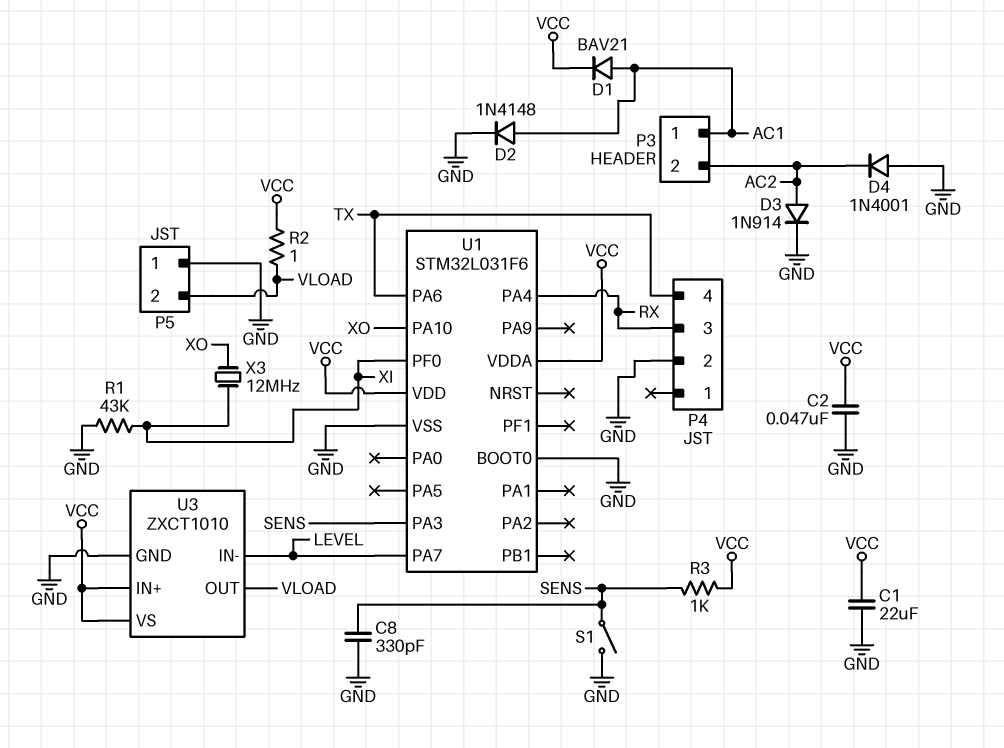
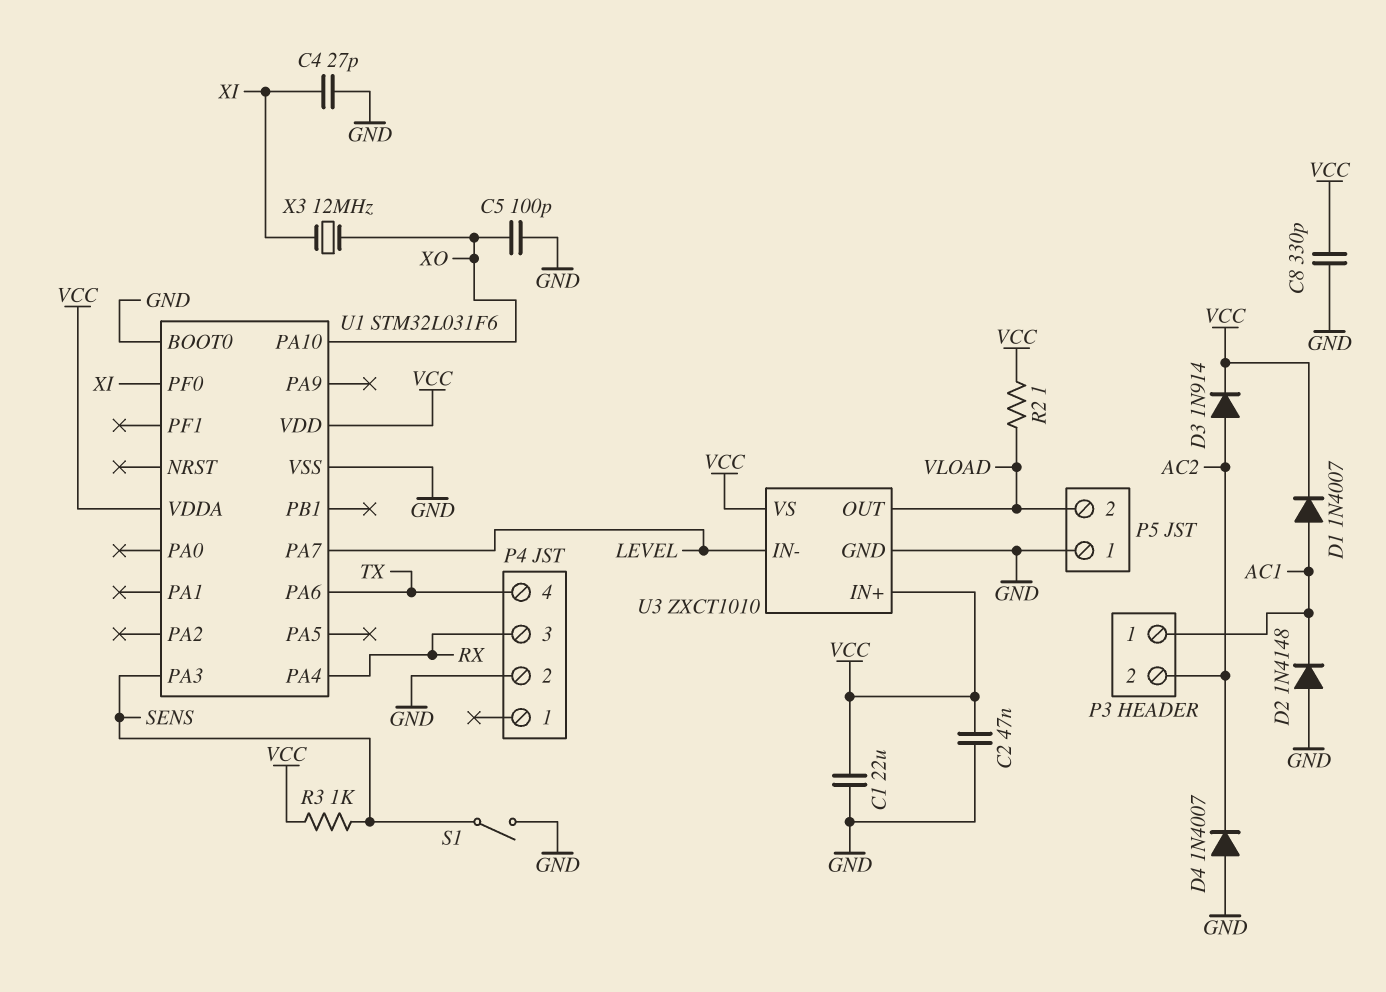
C4: none -> 27pF (GND, XI)
C5: none -> 100pF (GND, XO)
C8: 330pF (GND, SENS) -> 330pF (GND, VCC)
D1: diode BAV21 (A AC1, K VCC) -> diode 1N4007 (A AC1, K VCC)
D2: diode 1N4148 (A AC1, K GND) -> diode 1N4148 (A GND, K AC1)
D3: diode 1N914 (A AC2, K GND) -> diode 1N914 (A AC2, K VCC)
D4: diode 1N4001 (A GND, K AC2) -> diode 1N4007 (A GND, K AC2)
R1: 43k (GND, XI) -> none

